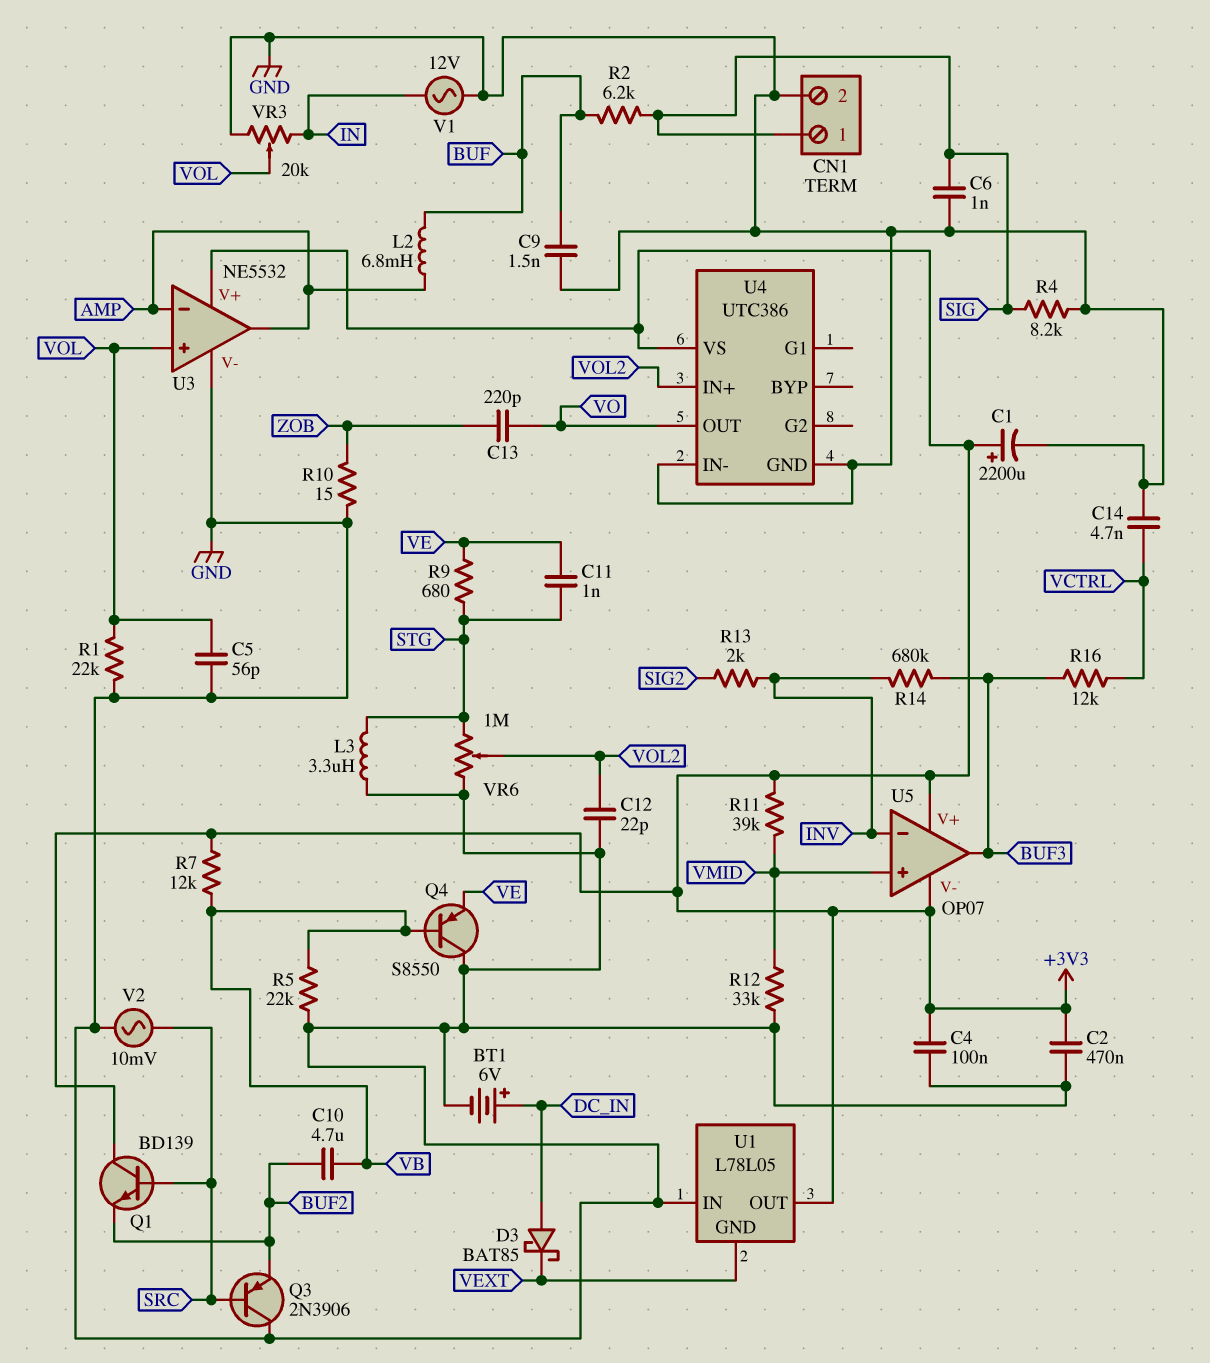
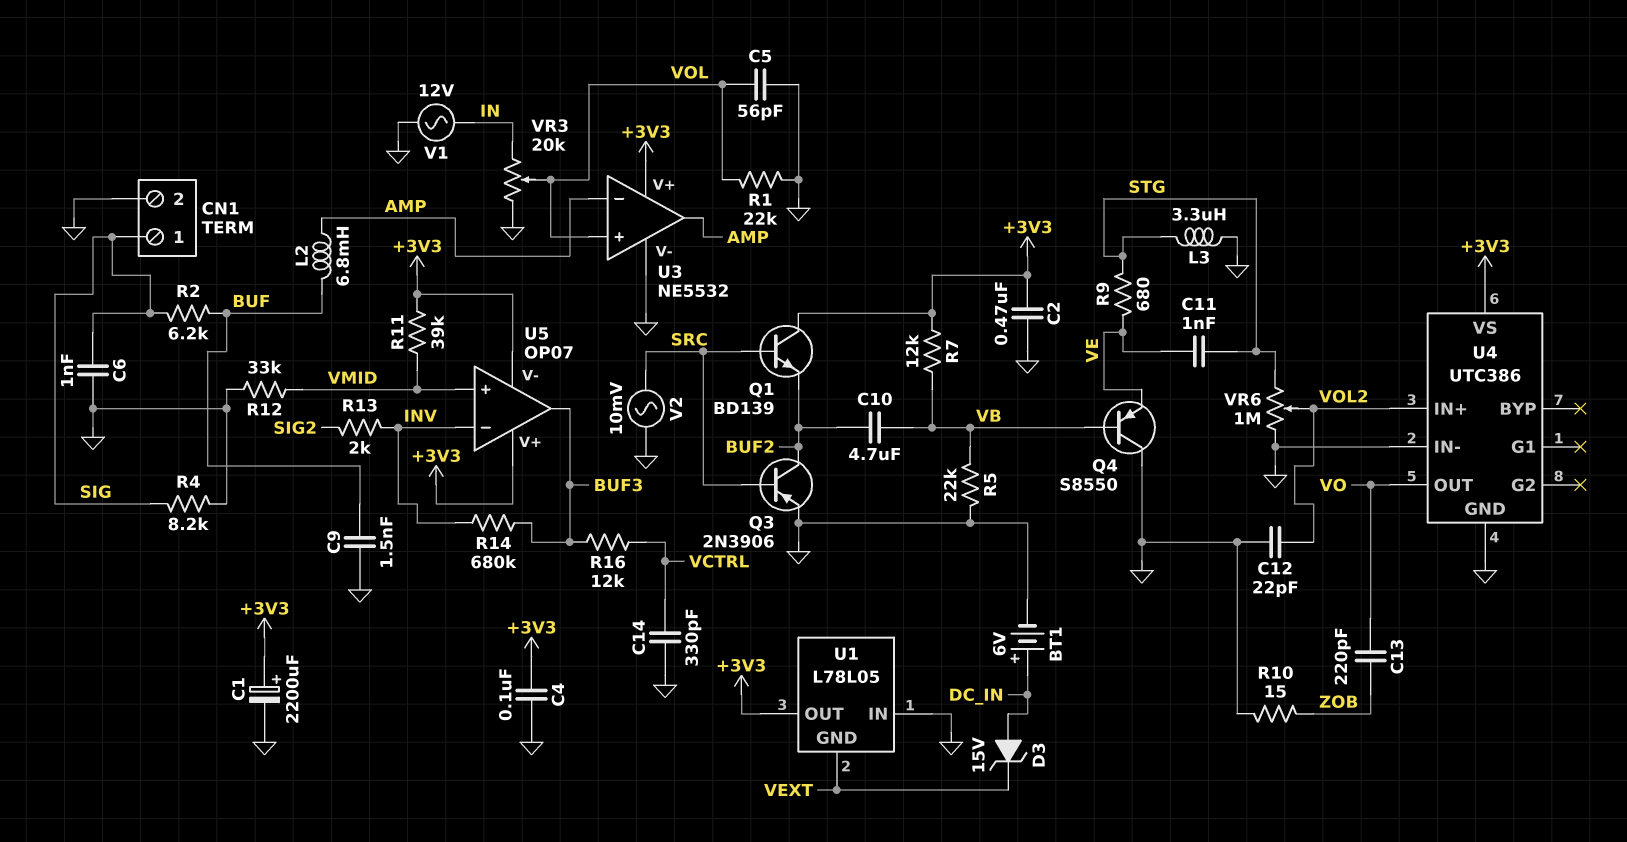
C14: 4.7nF (GND, VCTRL) -> 330pF (GND, VCTRL)
D3: schottky BAT85 (A DC_IN, K VEXT) -> zener 15V (A DC_IN, K VEXT)
Q3: PNP 2N3906 (B SRC, C GND, E BUF2) -> PNP 2N3906 (B SRC, C BUF2, E GND)

